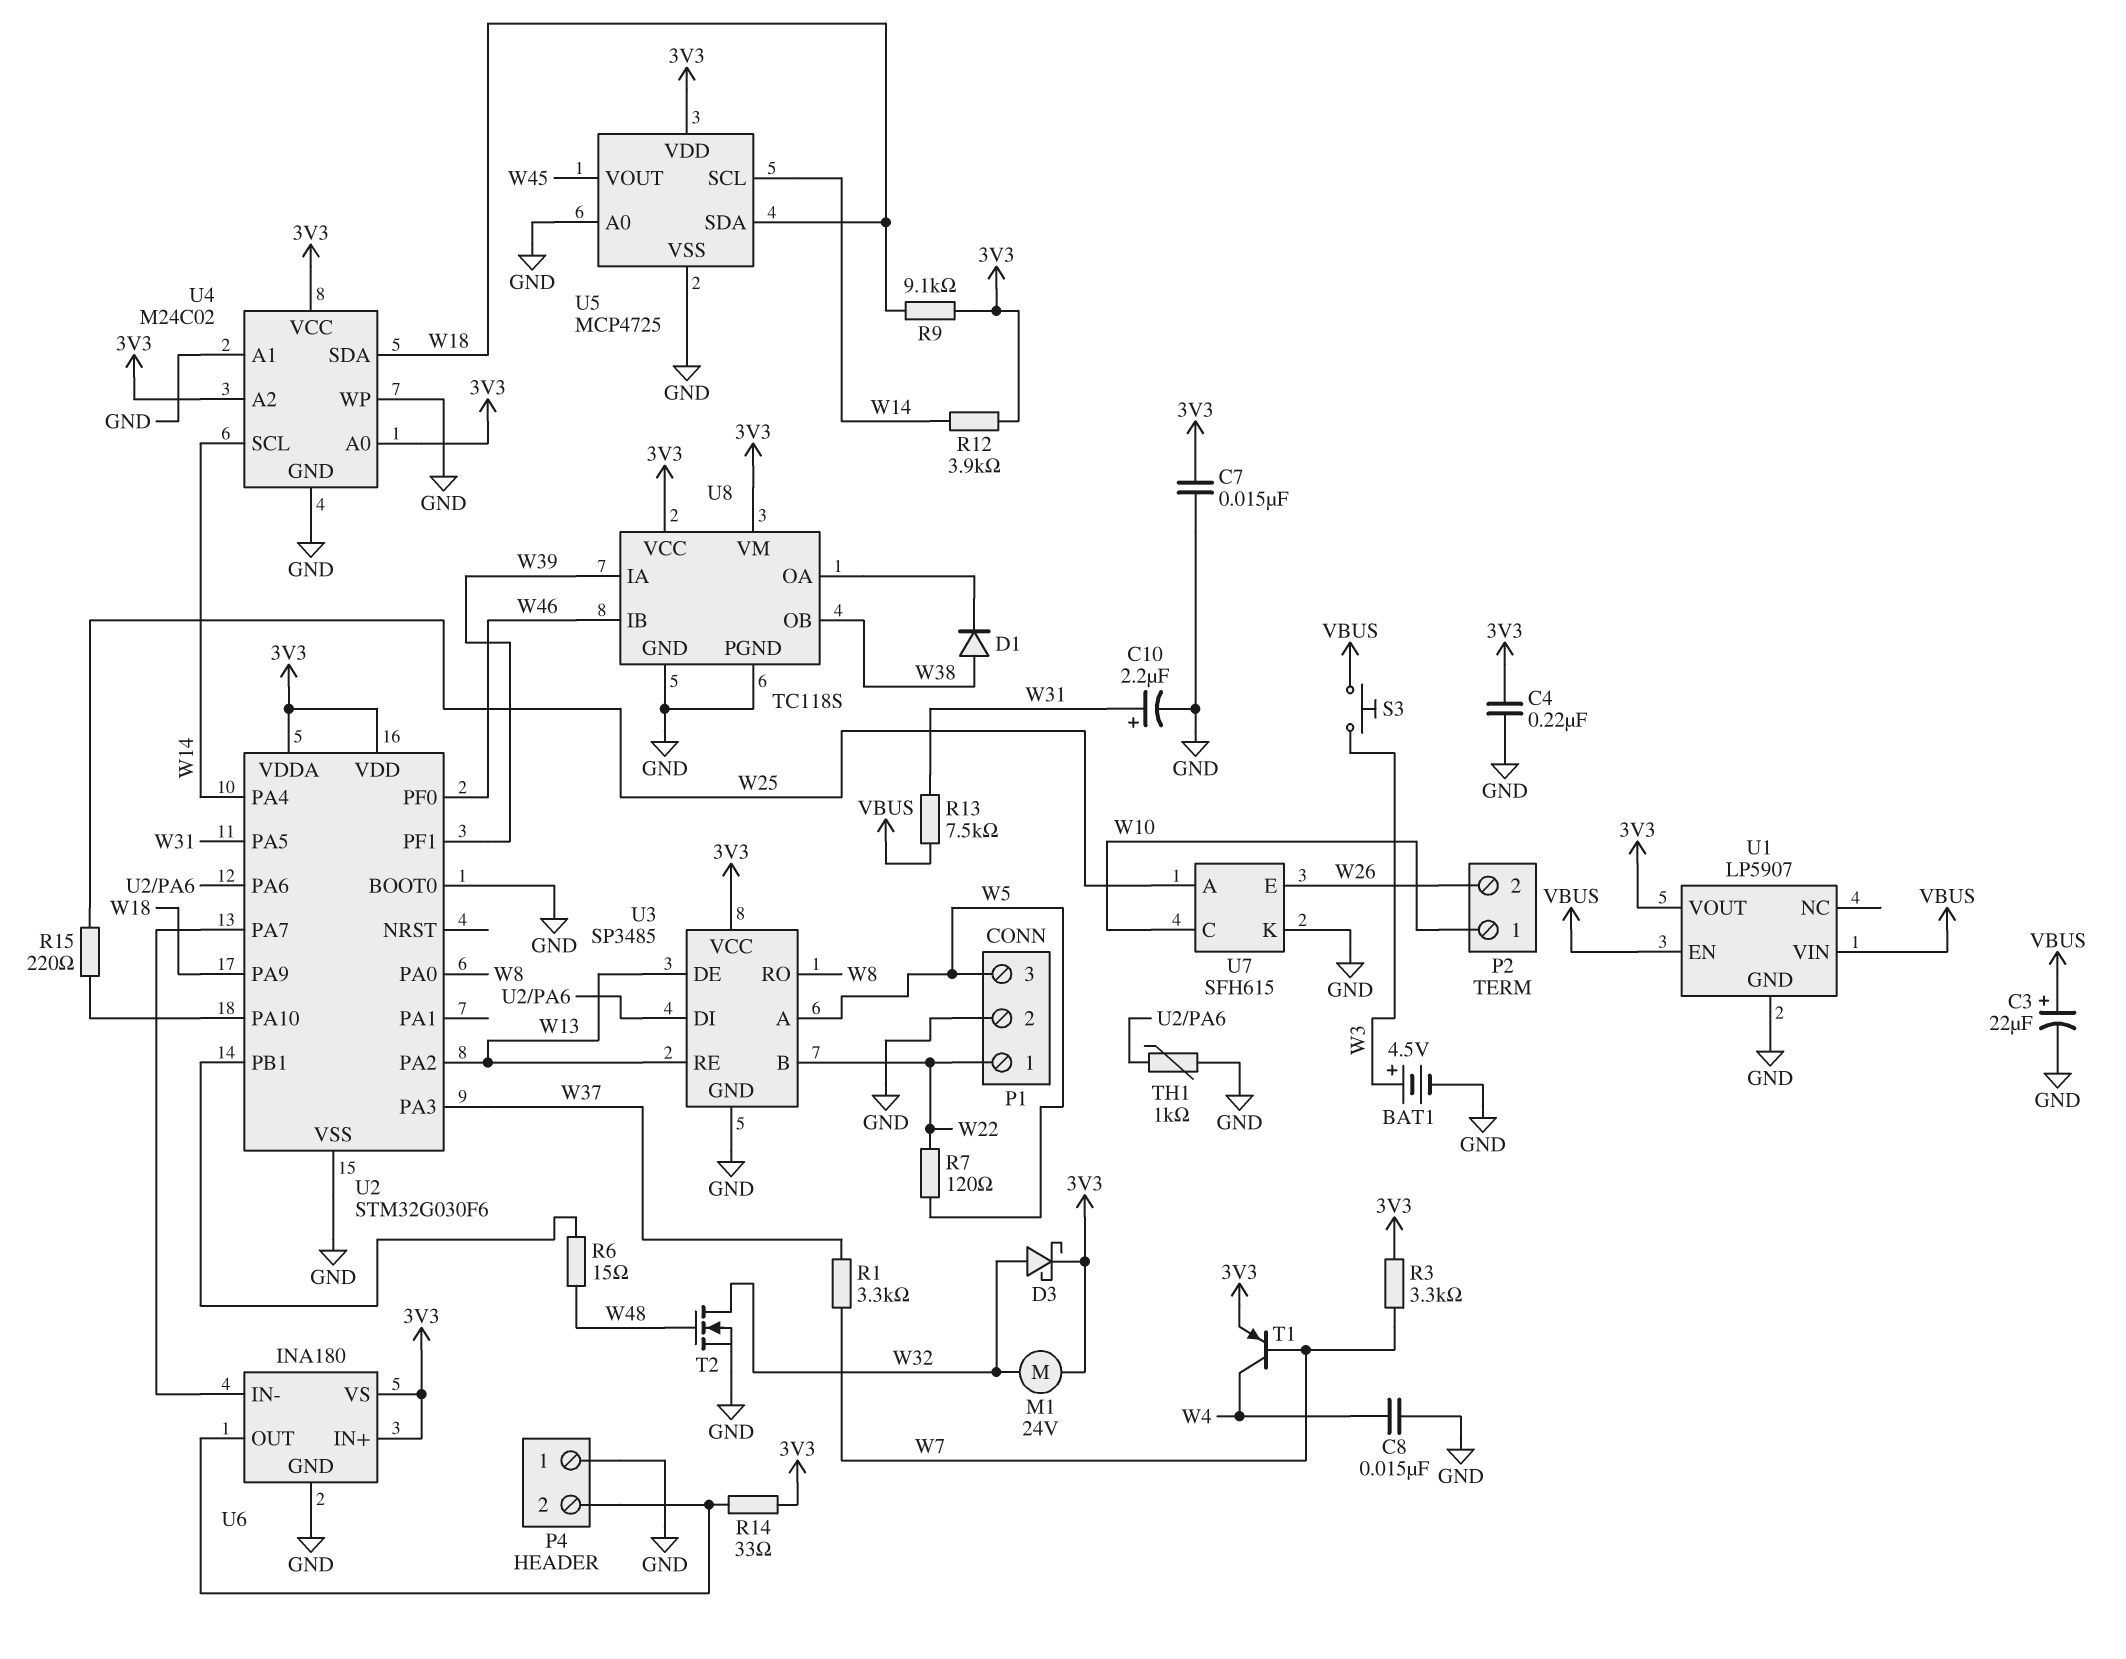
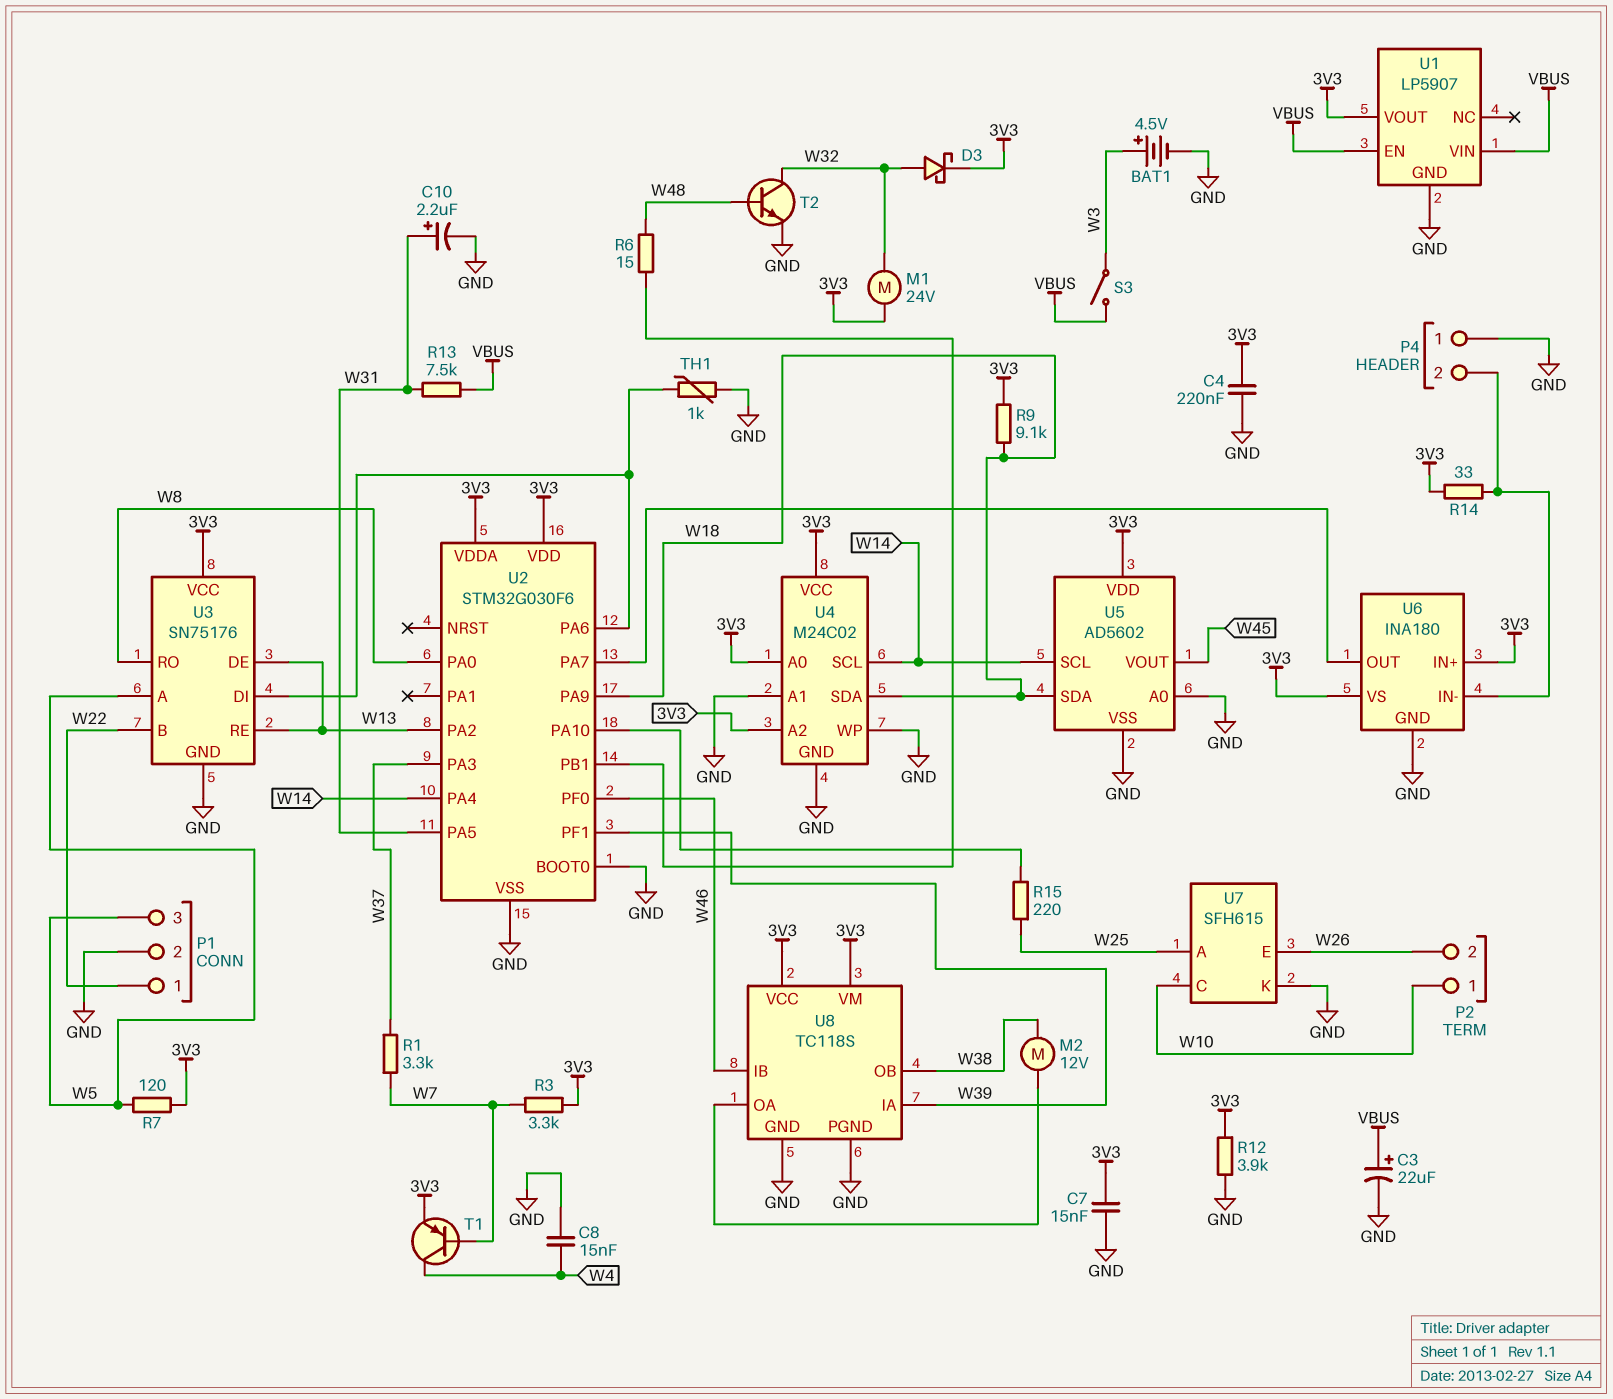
D1: diode (A W38, K U8/OA) -> none
M2: none -> motor 12V (U8/OA, W38)
R7: 120 (W5, W22) -> 120 (3V3, W5)
R12: 3.9k (3V3, W14) -> 3.9k (3V3, GND)
S3: button (VBUS, W3) -> switch (VBUS, W3)
T2: NMOS (G W48, D W32, S GND) -> NPN (B W48, C W32, E GND)
U3: SP3485 -> SN75176
U5: MCP4725 -> AD5602
U6 pin IN-: U2/PA7 -> P4/2
U6 pin OUT: P4/2 -> U2/PA7

